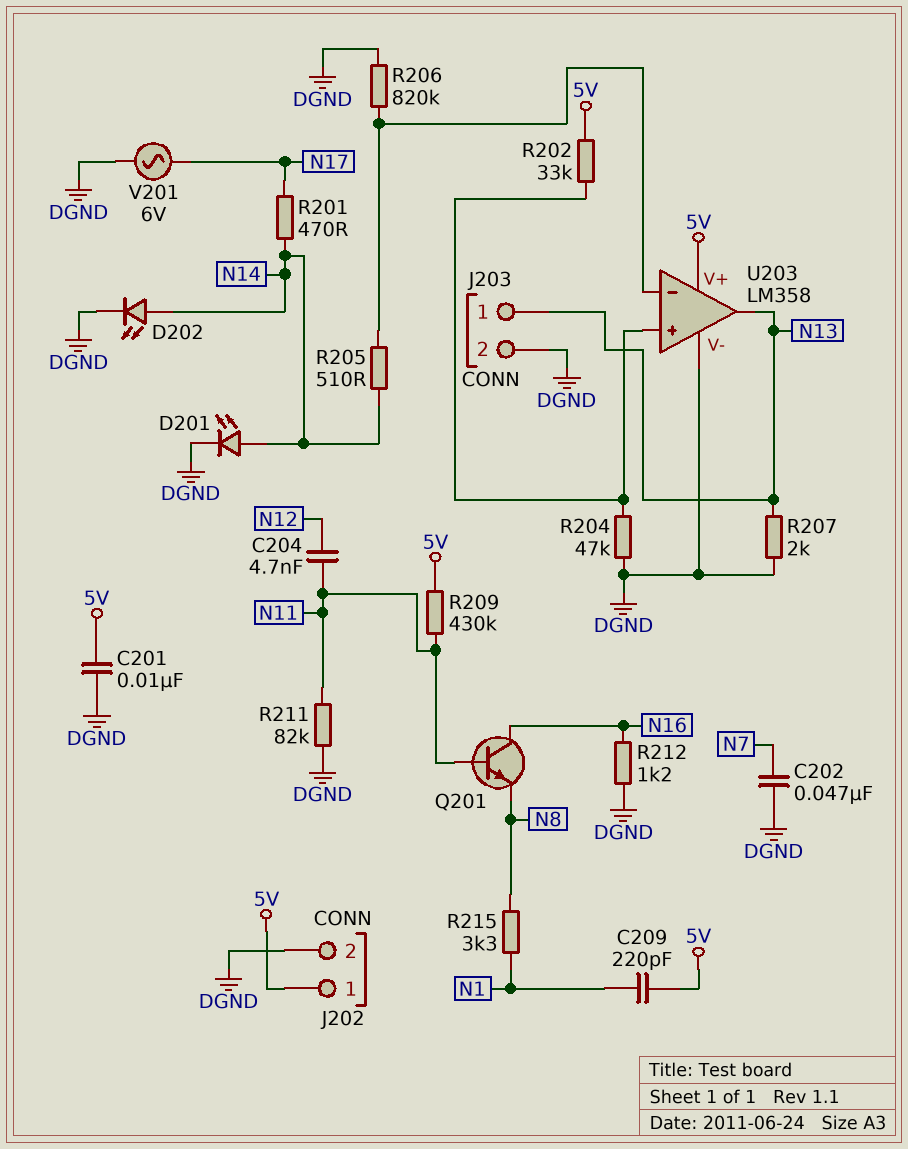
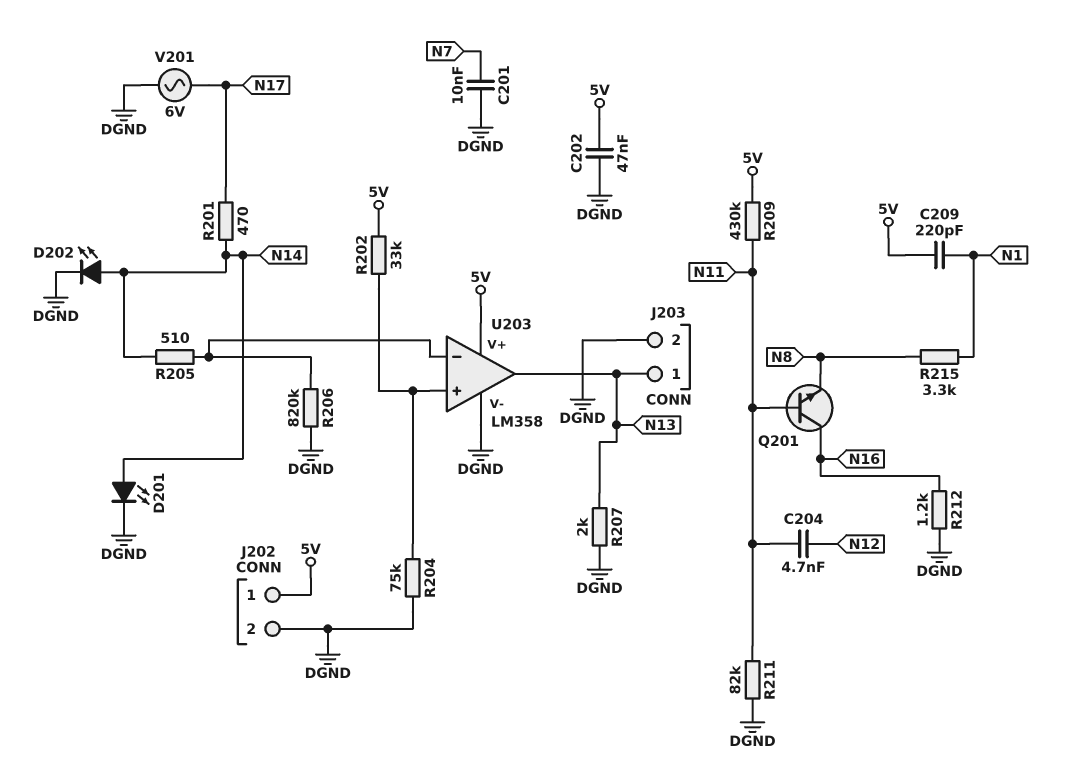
C201: 10nF (5V, DGND) -> 10nF (DGND, N7)
C202: 47nF (DGND, N7) -> 47nF (5V, DGND)
R204: 47k (DGND, U203/in+) -> 75k (DGND, U203/in+)

